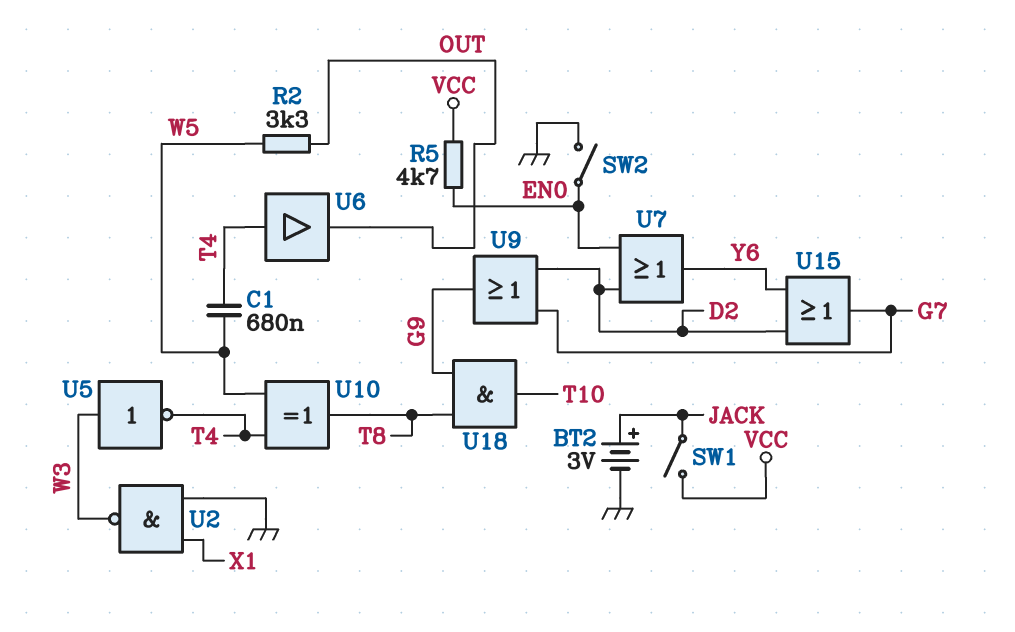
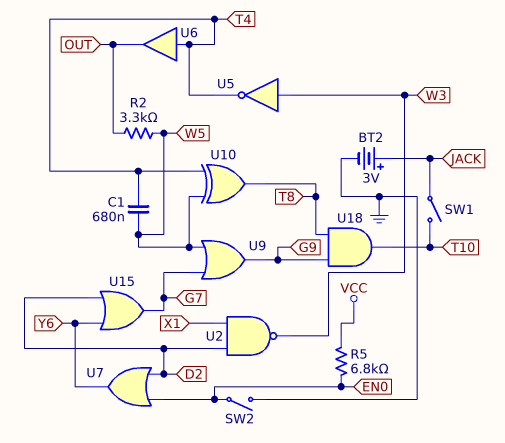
R5: 4.7k (EN0, VCC) -> 6.8k (EN0, VCC)
SW1: switch (JACK, VCC) -> switch (JACK, T10)
U2: NAND (in GND, in X1, out W3) -> NAND (in D2, in X1, out W3)
U9: OR (in D2, in G7, out G9) -> OR (in G7, in W5, out G9)

